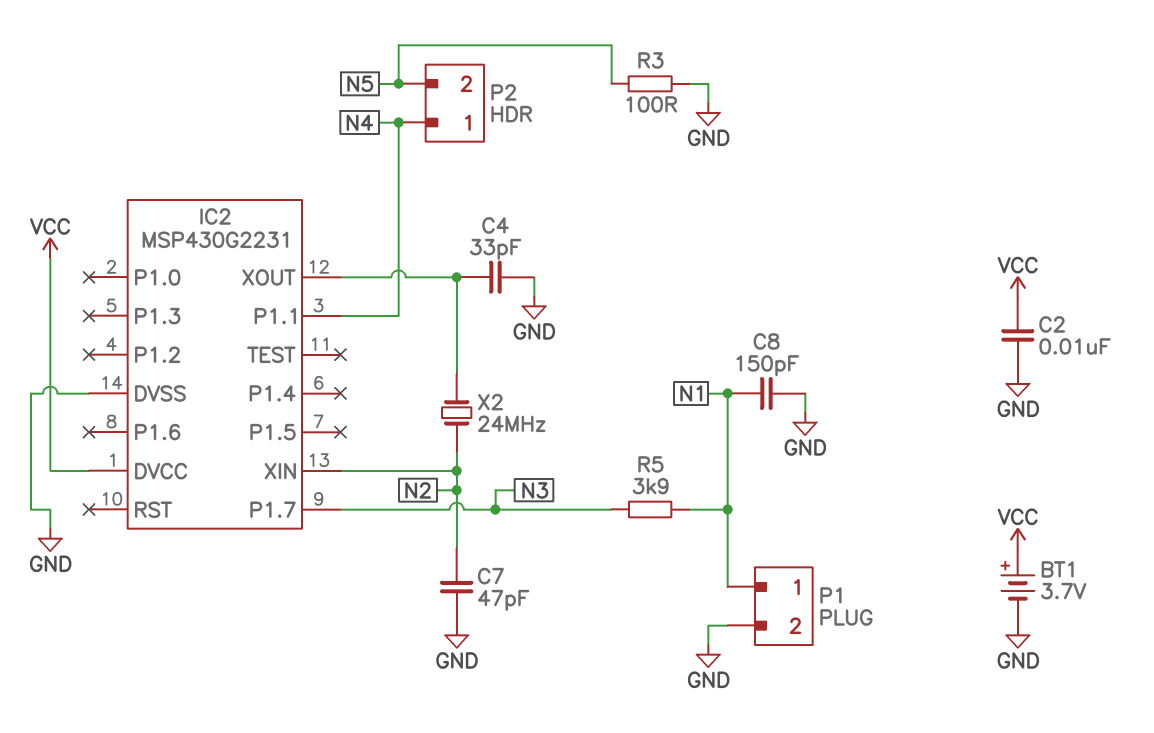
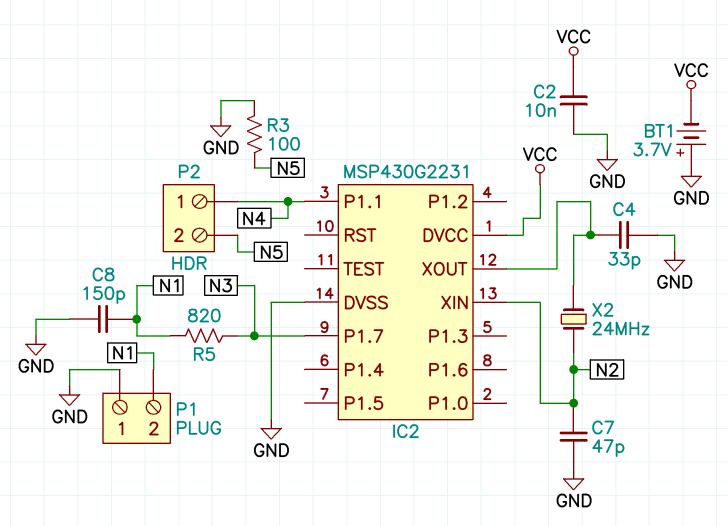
BT1: 3.7V (plus VCC, minus GND) -> 3.7V (plus GND, minus VCC)
P1 pin 1: N1 -> GND
P1 pin 2: GND -> N1
R5: 3.9k (N1, N3) -> 820 (N1, N3)

